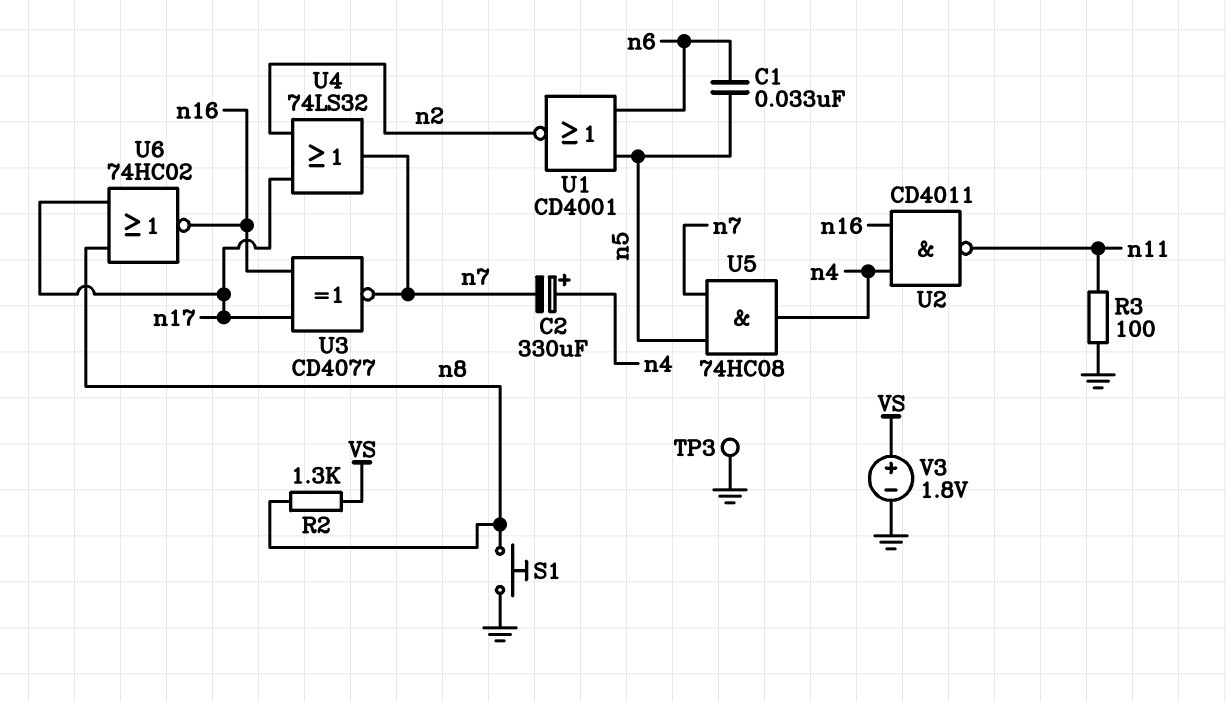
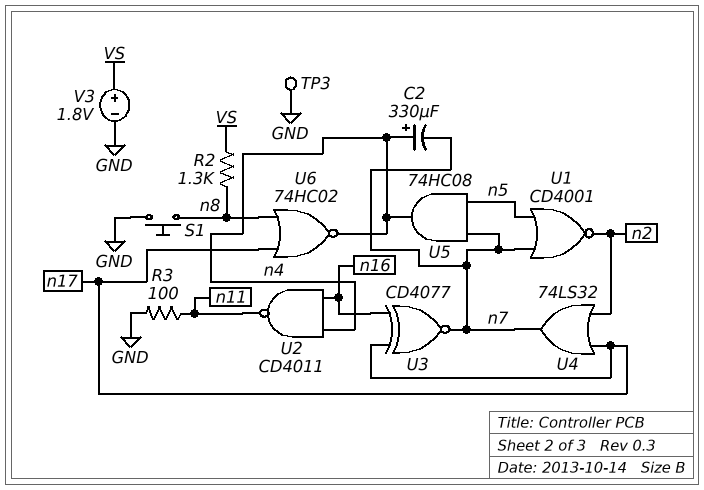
C1: 33nF (n5, n6) -> none
U1: NOR CD4001 (in n5, in n6, out n2) -> NOR CD4001 (in n5, in n7, out n2)
U6: NOR 74HC02 (in n8, in n17, out n16) -> NOR 74HC02 (in n8, in n17, out n4)

